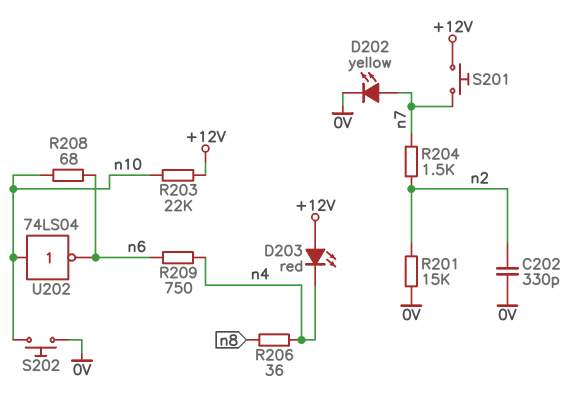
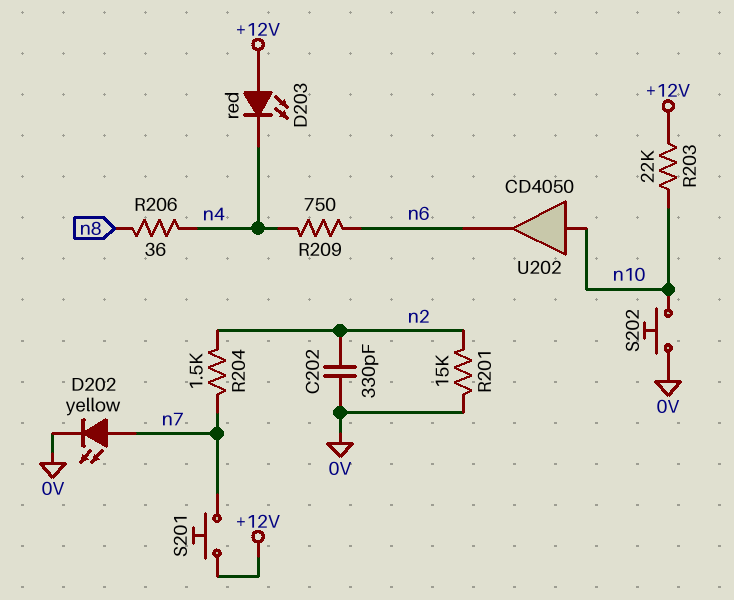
R208: 68 (n6, n10) -> none
U202: NOT 74LS04 (in n10, out n6) -> buffer CD4050 (in n10, out n6)

